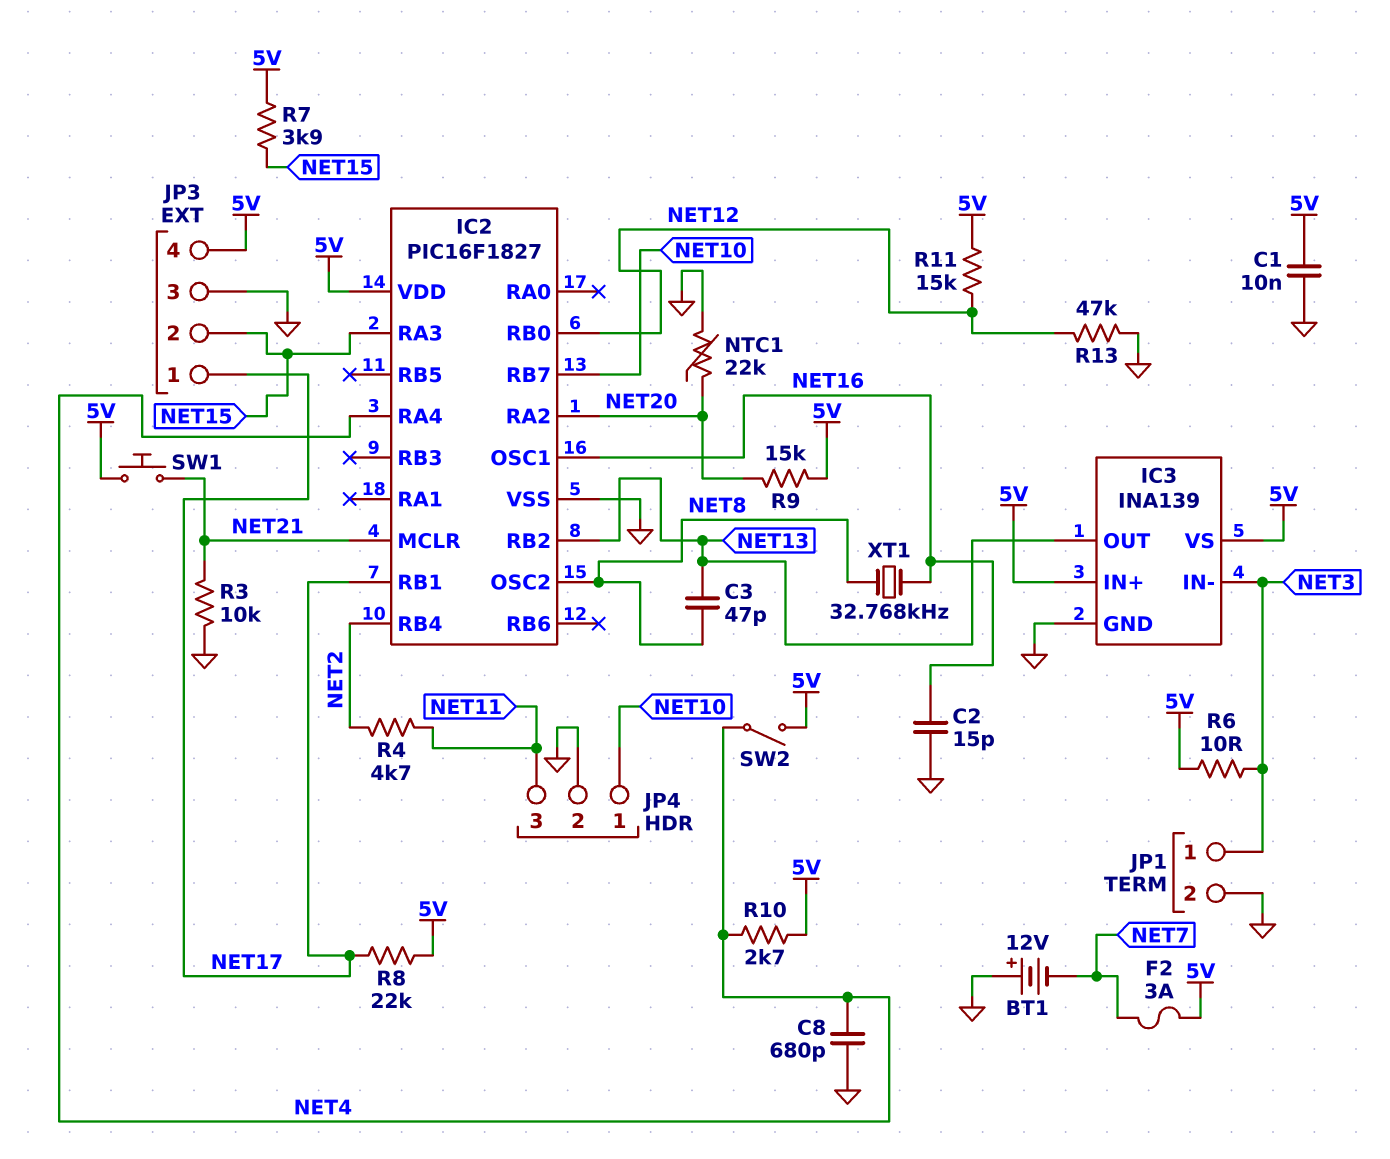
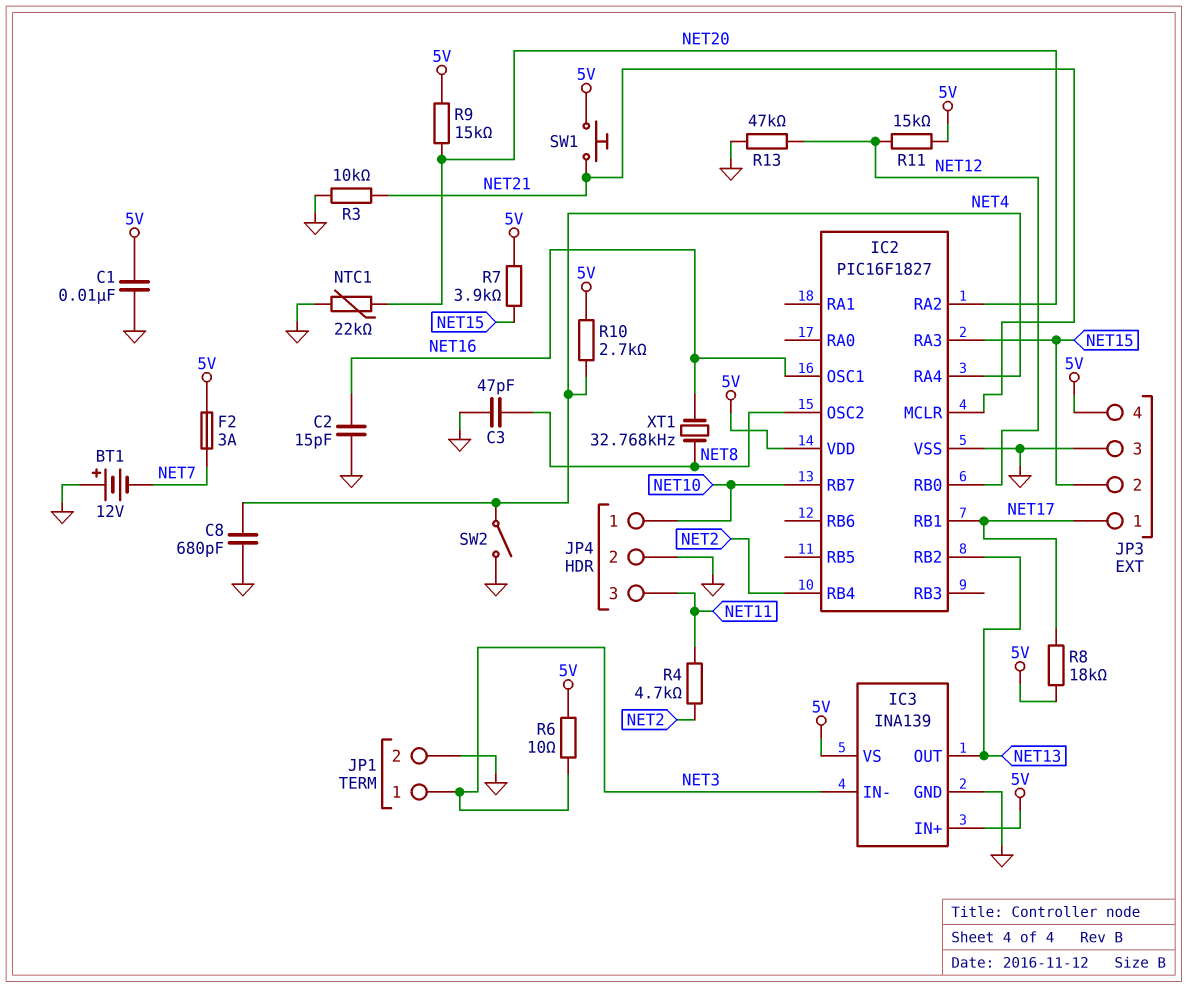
C3: 47pF (NET8, NET13) -> 47pF (GND, NET8)
R8: 22k (5V, NET17) -> 18k (5V, NET17)
SW2: switch (5V, NET4) -> switch (GND, NET4)

